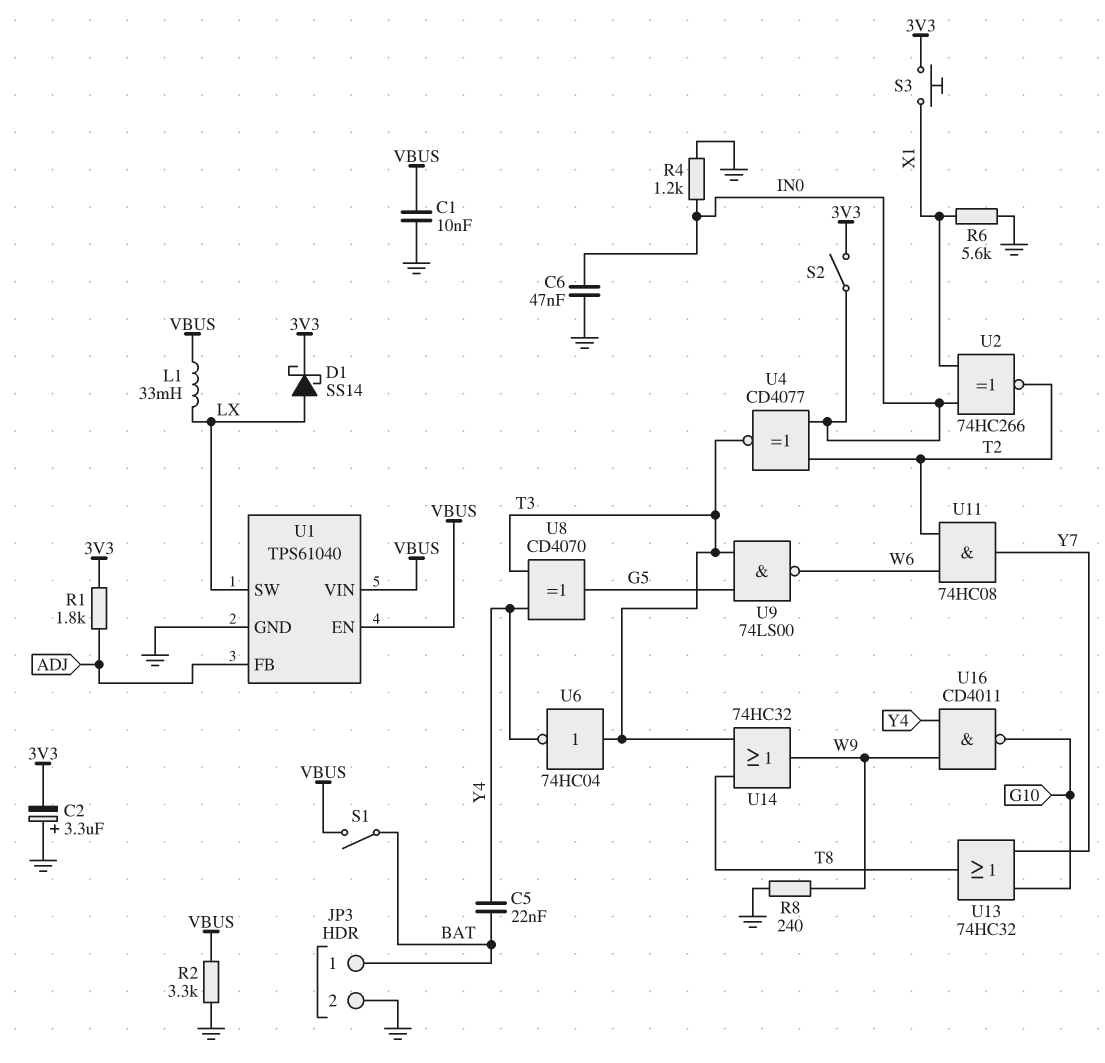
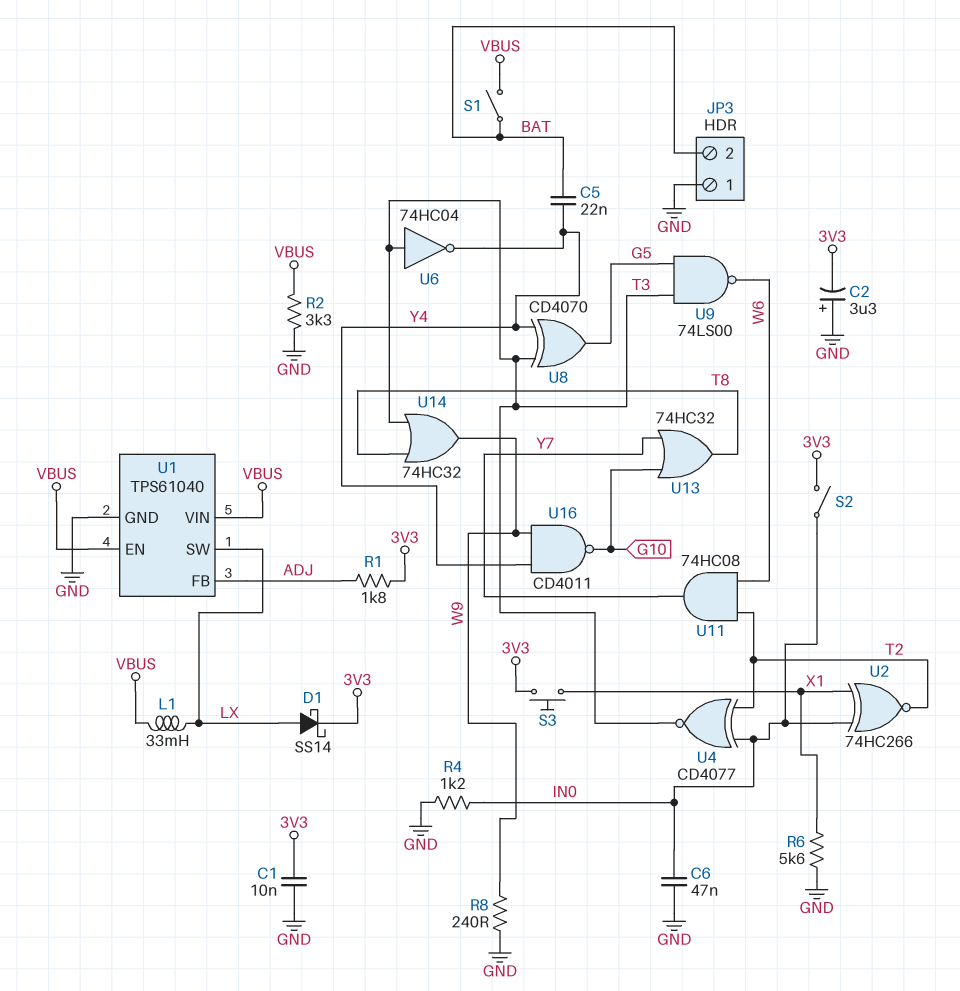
C1: 10nF (GND, VBUS) -> 10nF (3V3, GND)
JP3 pin 1: BAT -> GND
JP3 pin 2: GND -> BAT

